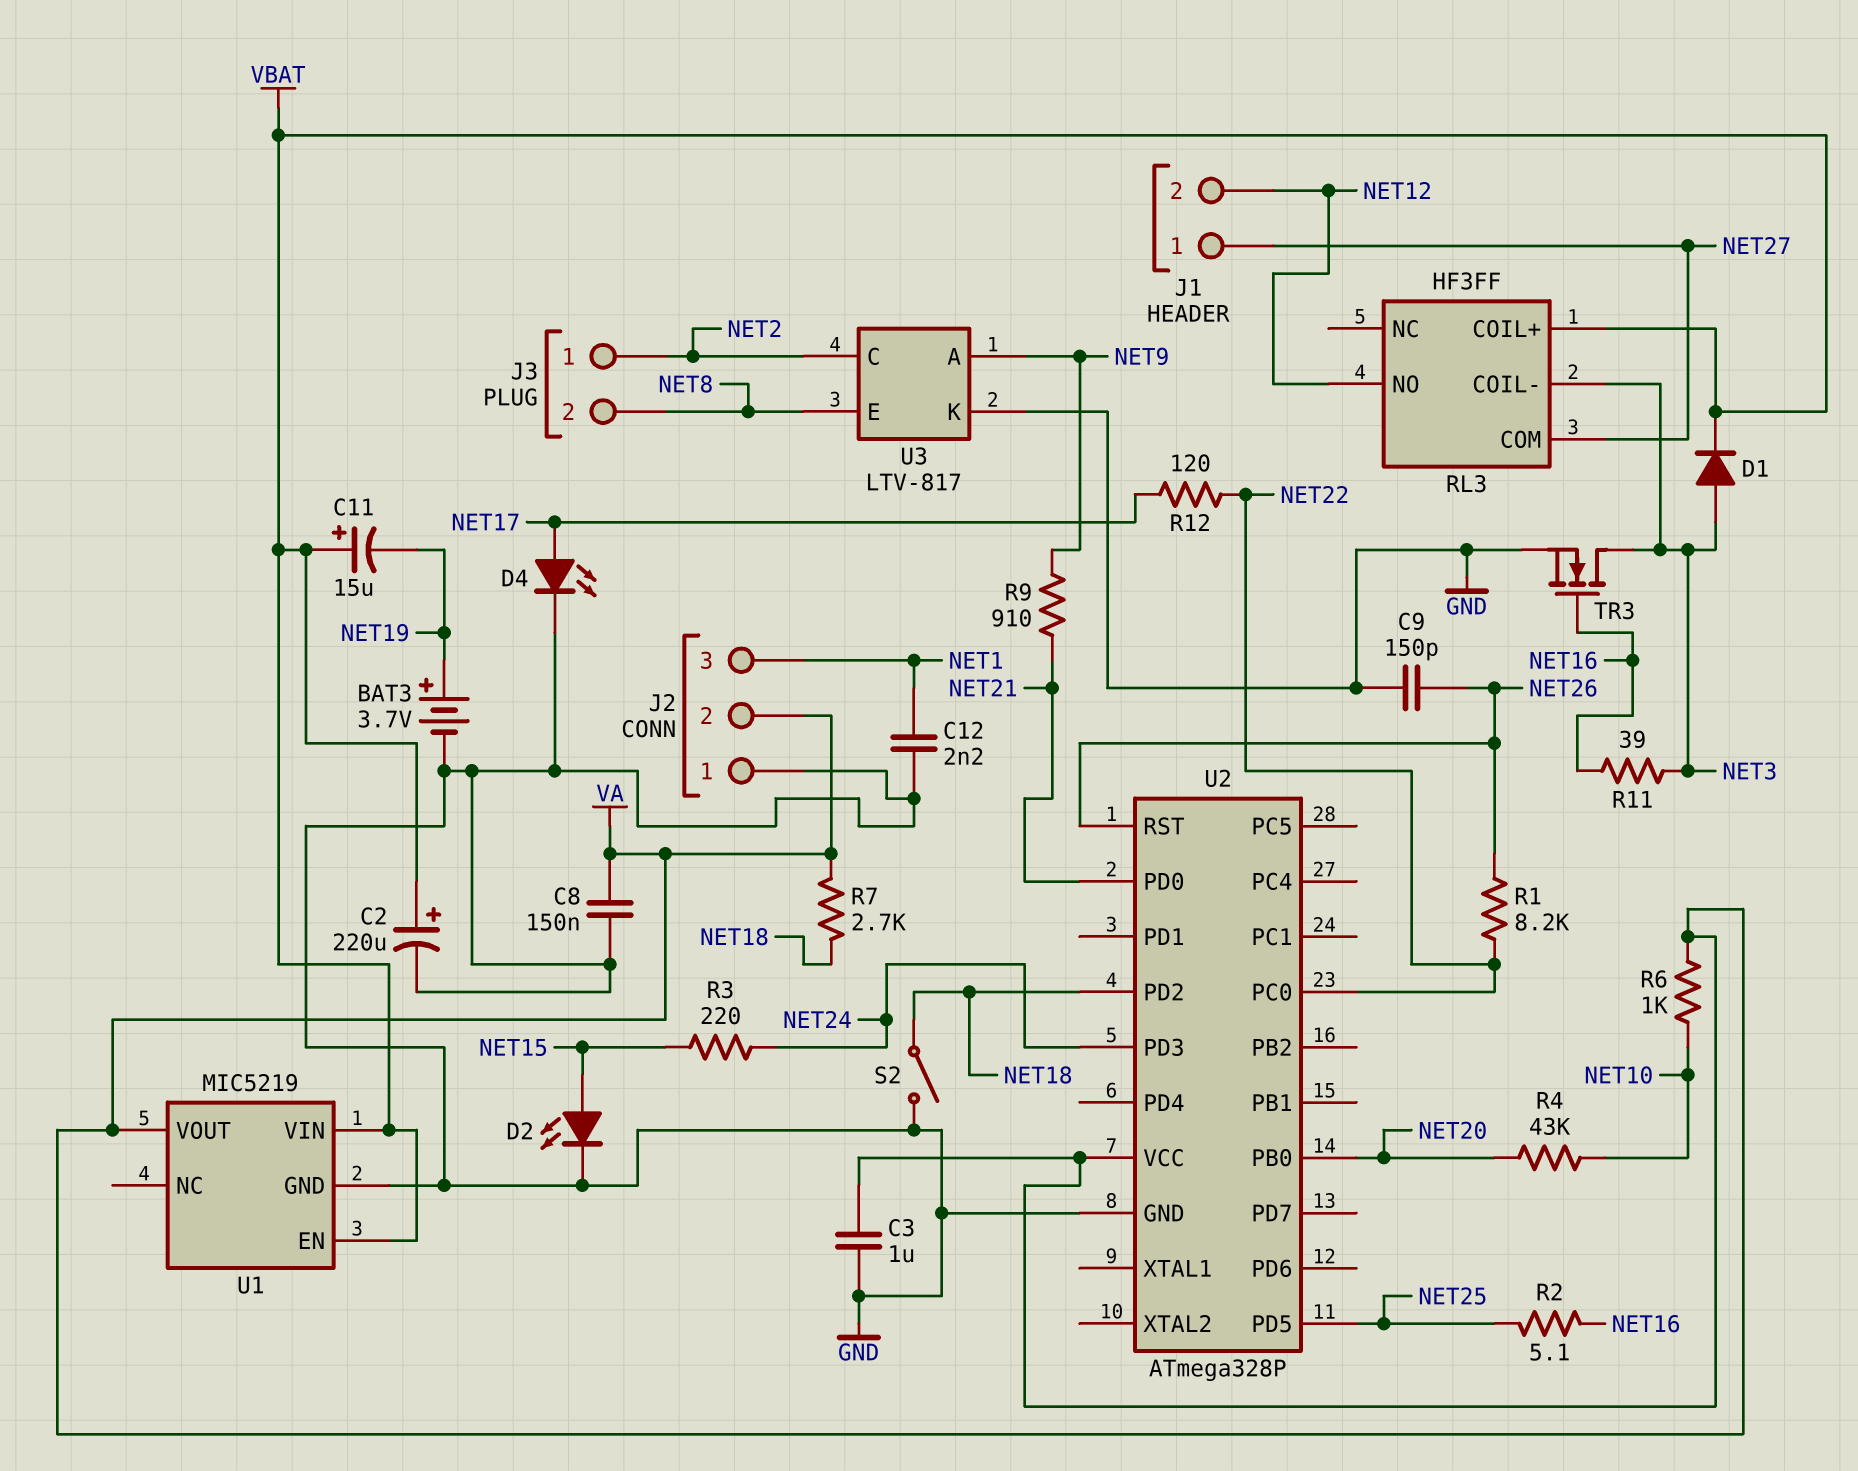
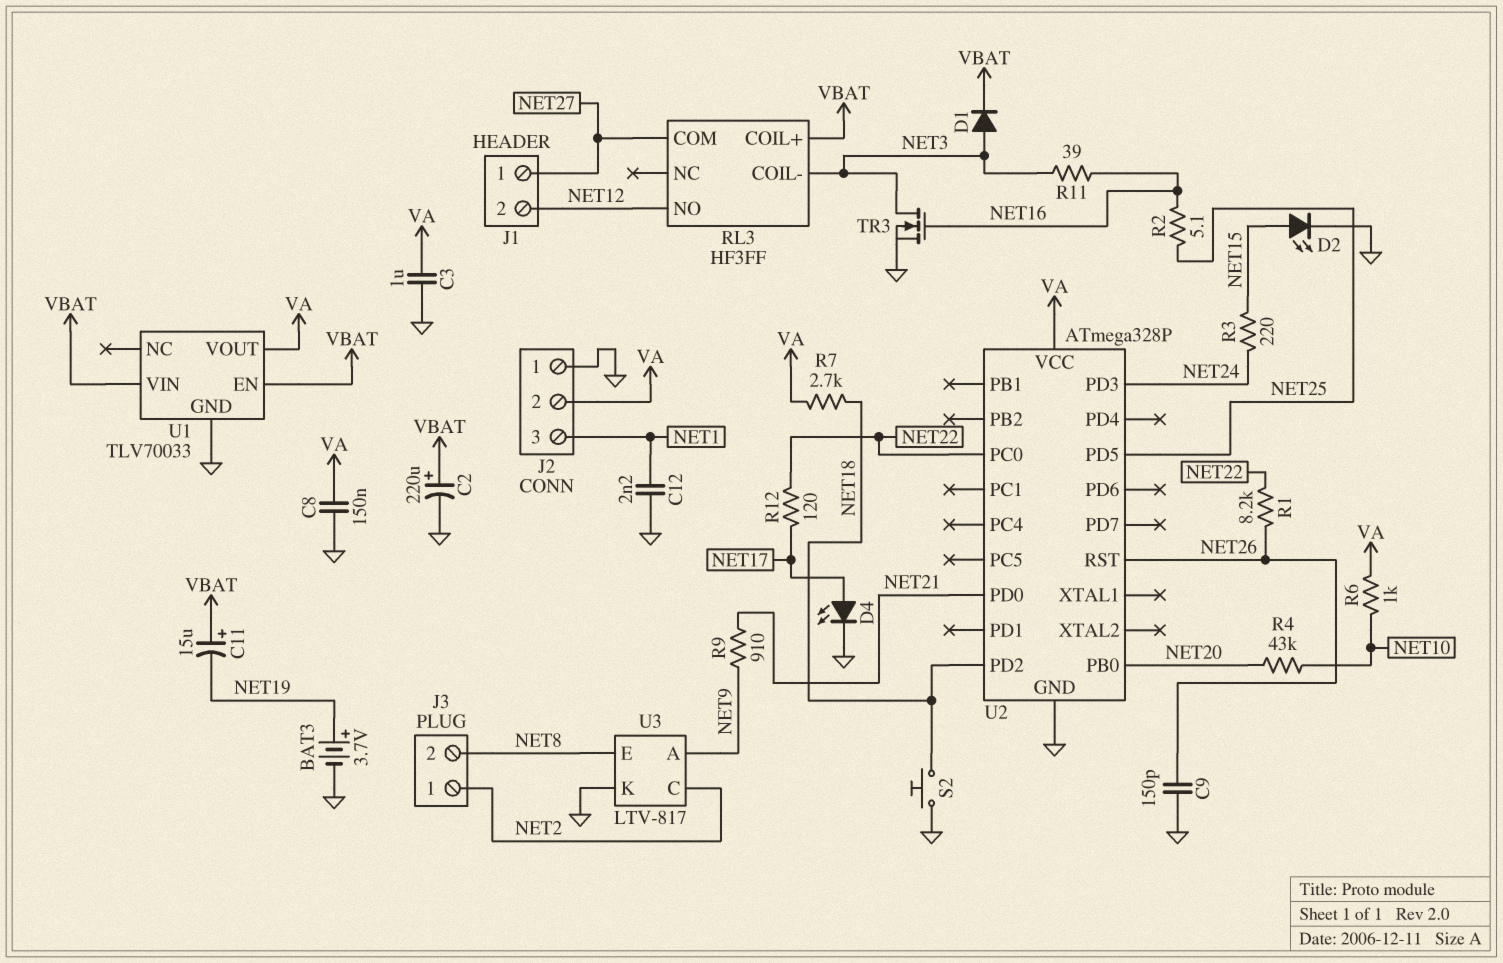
S2: switch (GND, NET18) -> button (GND, NET18)
U1: MIC5219 -> TLV70033

